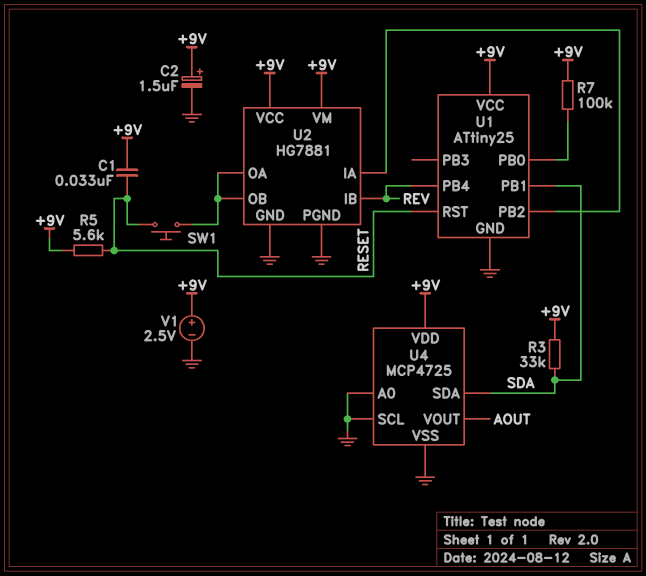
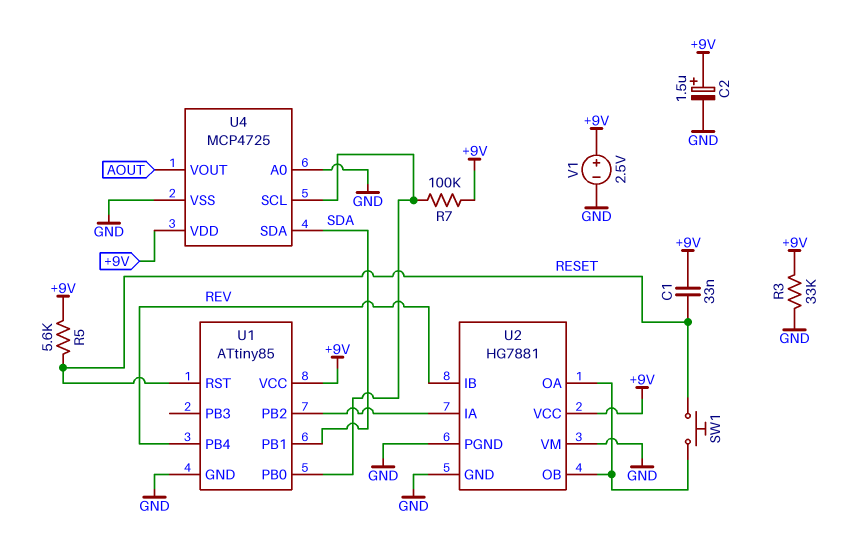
R3: 33k (+9V, SDA) -> 33k (+9V, GND)
U1: ATtiny25 -> ATtiny85
U2 pin VM: +9V -> GND
U4 pin SCL: GND -> U1/PB0

